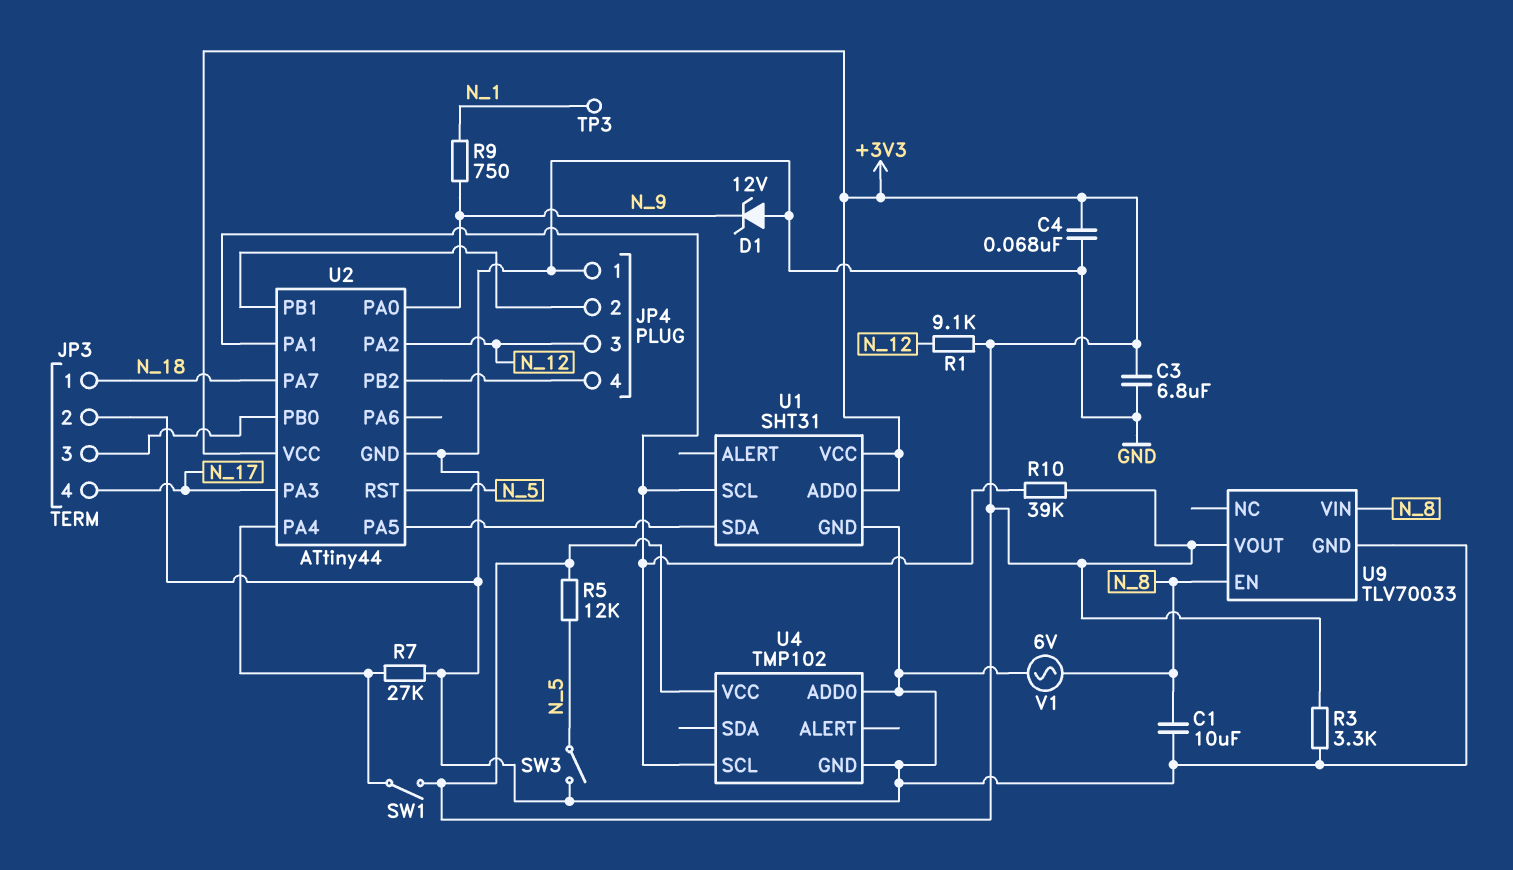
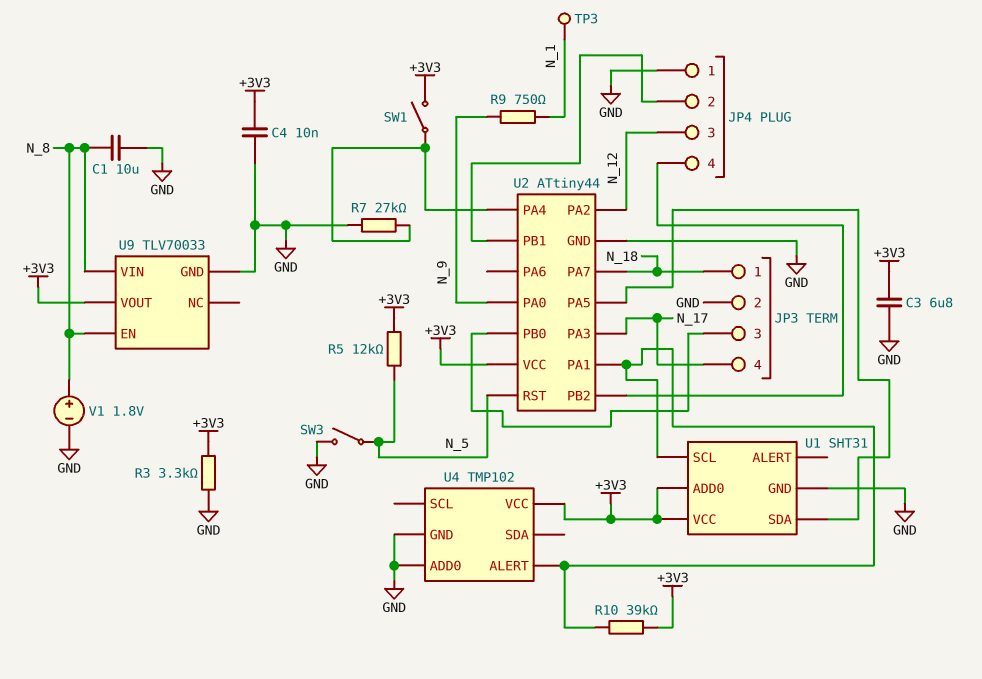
C4: 68nF (+3V3, GND) -> 10nF (+3V3, GND)
D1: zener 12V (A GND, K N_9) -> none
R1: 9.1k (+3V3, N_12) -> none
U4 pin ALERT: none -> U1/SCL
U4 pin SCL: U1/SCL -> none
V1: AC 6V (GND, N_8) -> 1.8V (plus N_8, minus GND)

